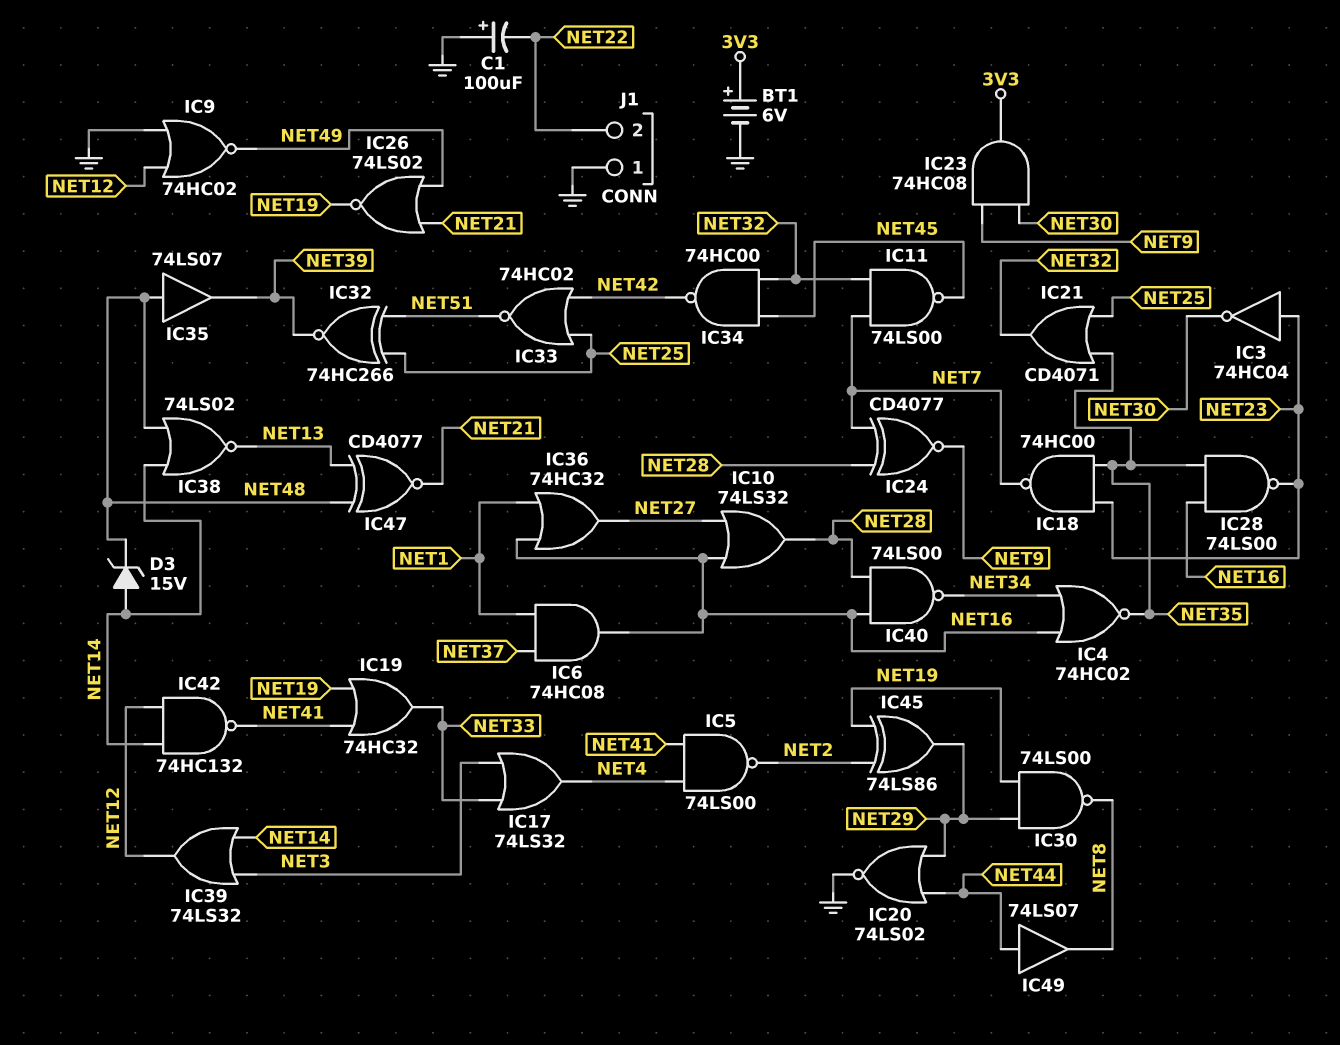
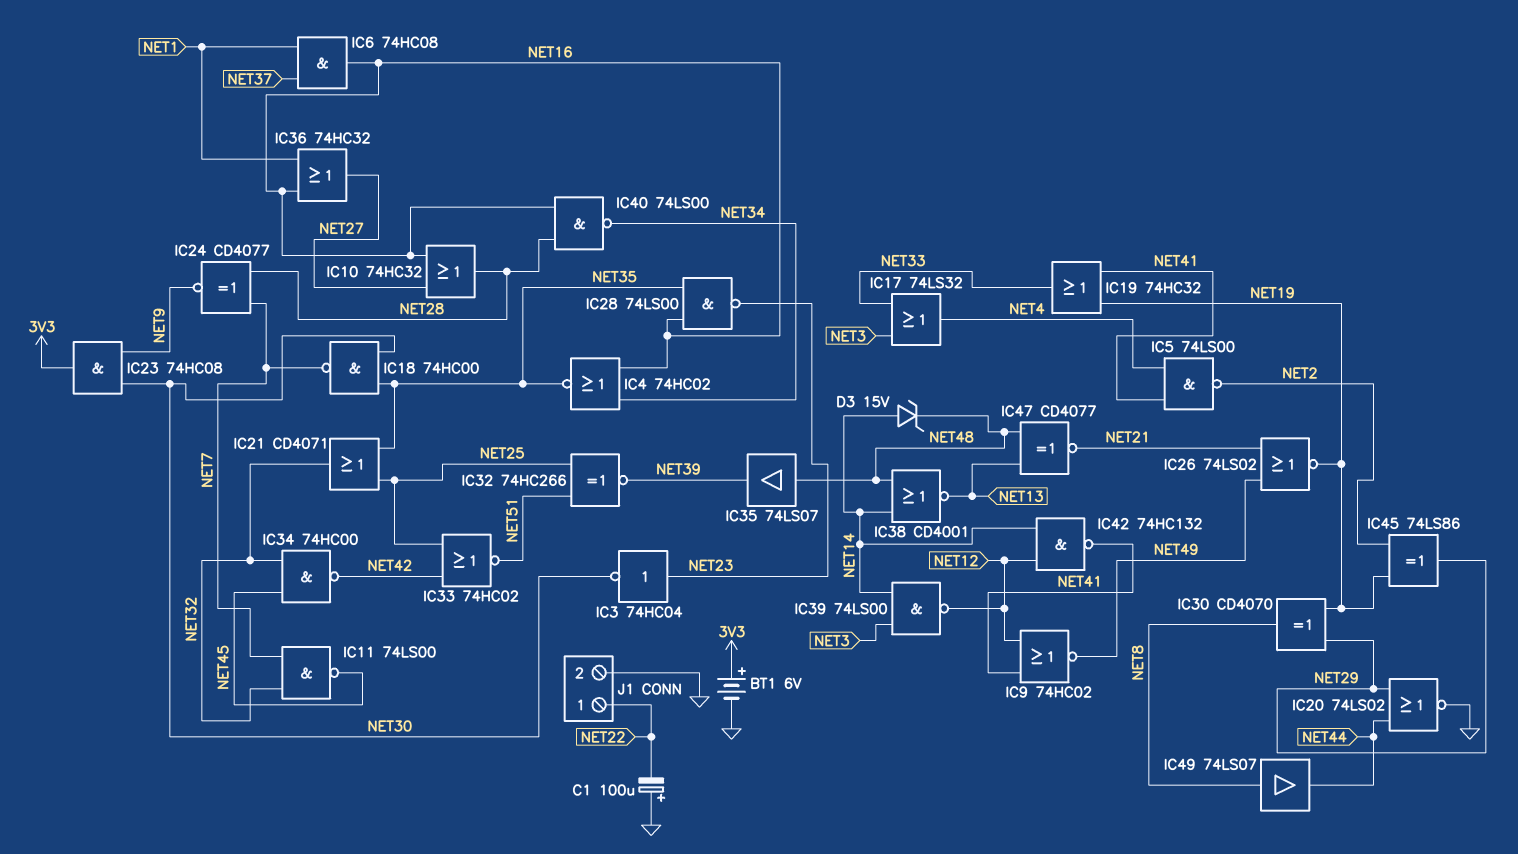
IC9: NOR 74HC02 (in GND, in NET12, out NET49) -> NOR 74HC02 (in NET12, in NET41, out NET49)
IC10: OR 74LS32 (in NET16, in NET27, out NET28) -> OR 74HC32 (in NET16, in NET27, out NET28)
IC18: NAND 74HC00 (in NET23, in NET35, out NET7) -> NAND 74HC00 (in NET30, in NET35, out NET7)
IC30: NAND 74LS00 (in NET19, in NET29, out NET8) -> XOR CD4070 (in NET19, in NET29, out NET8)
IC38: NOR 74LS02 (in NET14, in NET48, out NET13) -> NOR CD4001 (in NET14, in NET48, out NET13)
IC39: OR 74LS32 (in NET3, in NET14, out NET12) -> NAND 74LS00 (in NET3, in NET14, out NET12)
IC49: buffer 74LS07 (in NET44, out NET8) -> buffer 74LS07 (in NET8, out NET44)
J1 pin 1: GND -> NET22
J1 pin 2: NET22 -> GND

